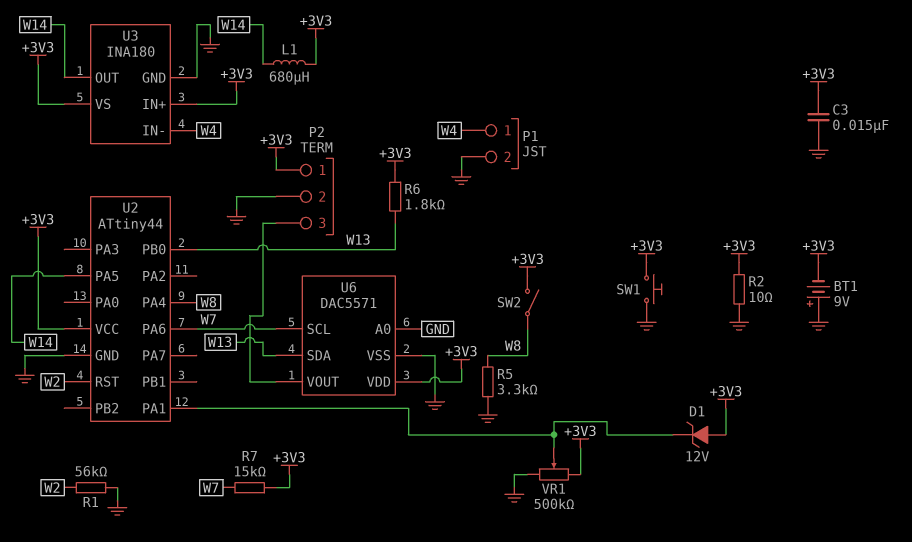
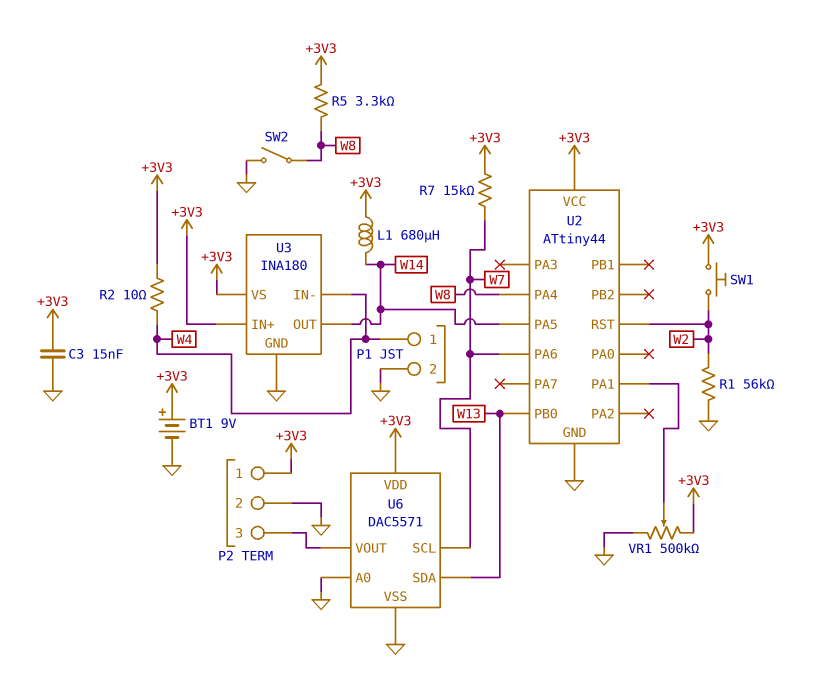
BT1: 9V (plus GND, minus +3V3) -> 9V (plus +3V3, minus GND)
D1: zener 12V (A +3V3, K U2/PA1) -> none
R2: 10 (+3V3, GND) -> 10 (+3V3, W4)
R5: 3.3k (GND, W8) -> 3.3k (+3V3, W8)
R6: 1.8k (+3V3, W13) -> none
SW1: button (+3V3, GND) -> button (+3V3, W2)
SW2: switch (+3V3, W8) -> switch (GND, W8)

